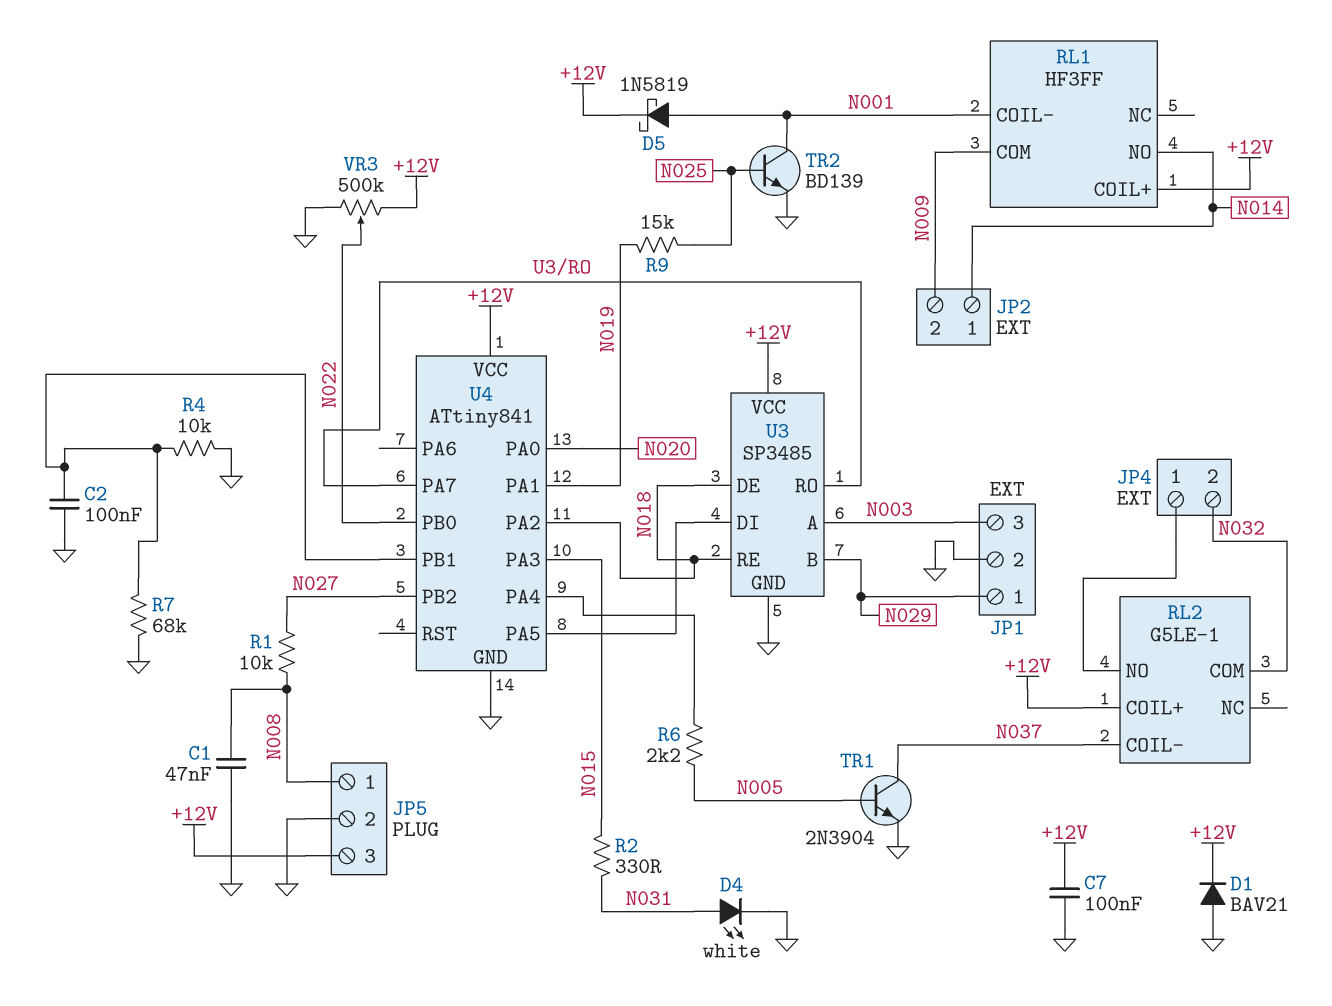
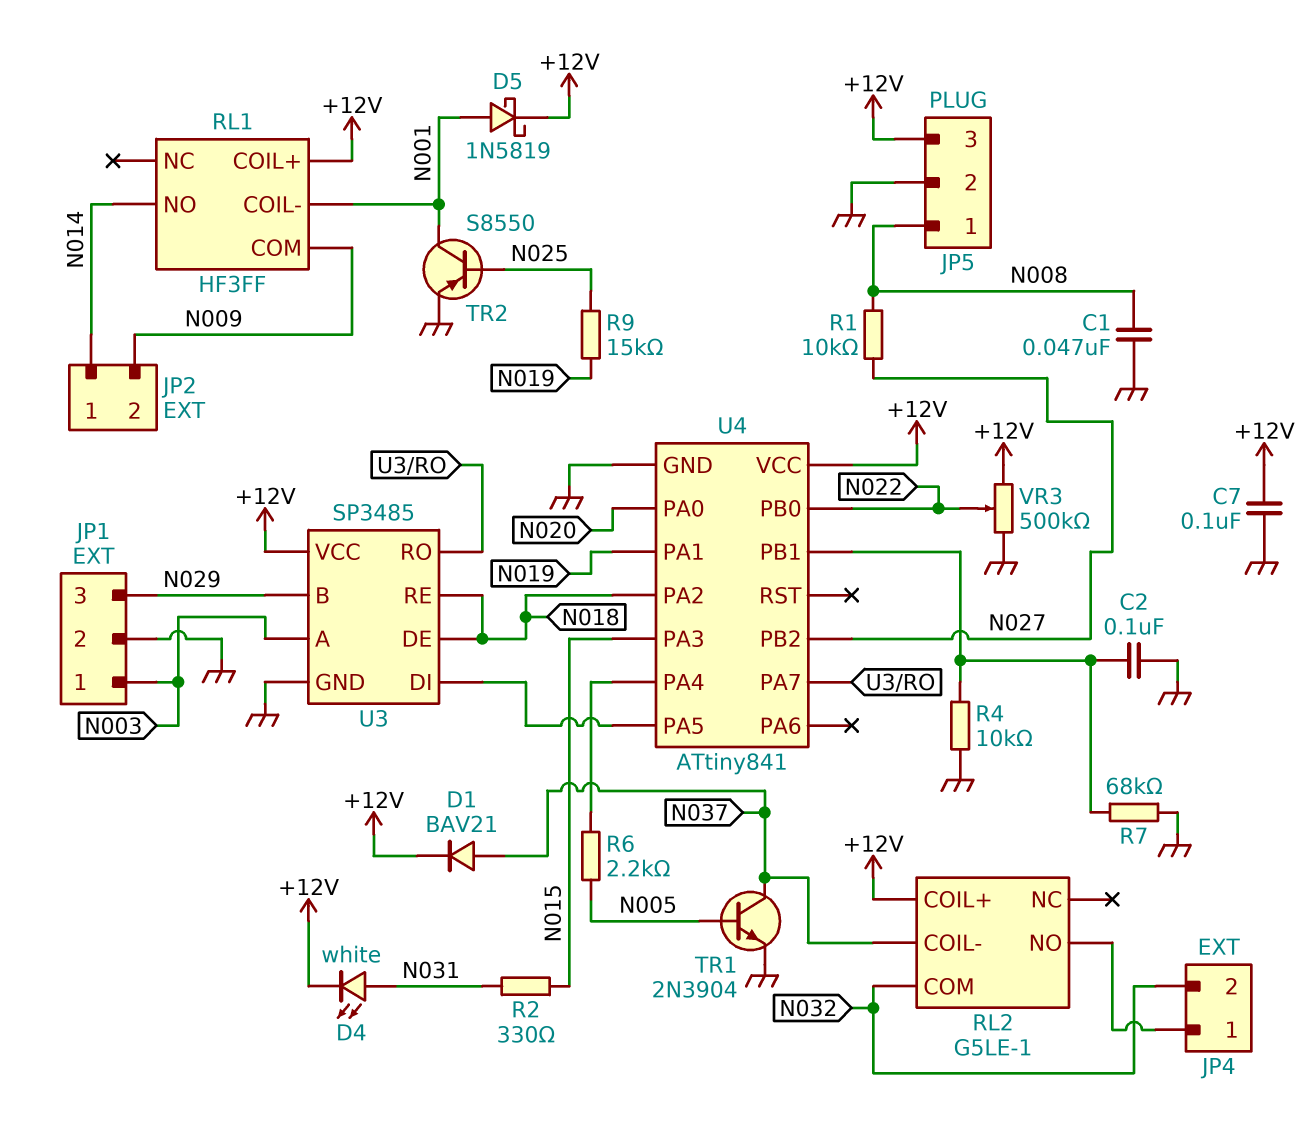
D1: diode BAV21 (A GND, K +12V) -> diode BAV21 (A N037, K +12V)
D4: LED white (A N031, K GND) -> LED white (A N031, K +12V)
JP1 pin 1: N029 -> N003
JP1 pin 3: N003 -> N029
TR2: NPN BD139 (B N025, C N001, E GND) -> PNP S8550 (B N025, C N001, E GND)

